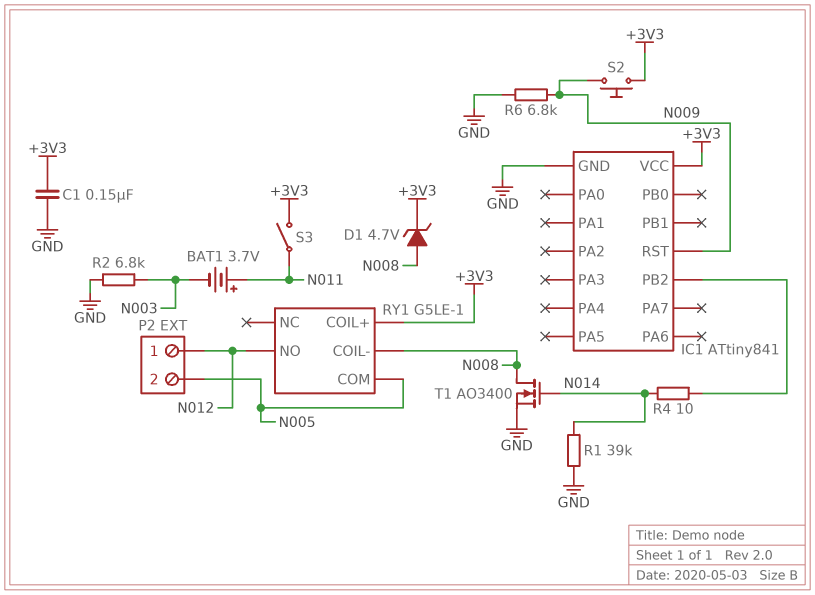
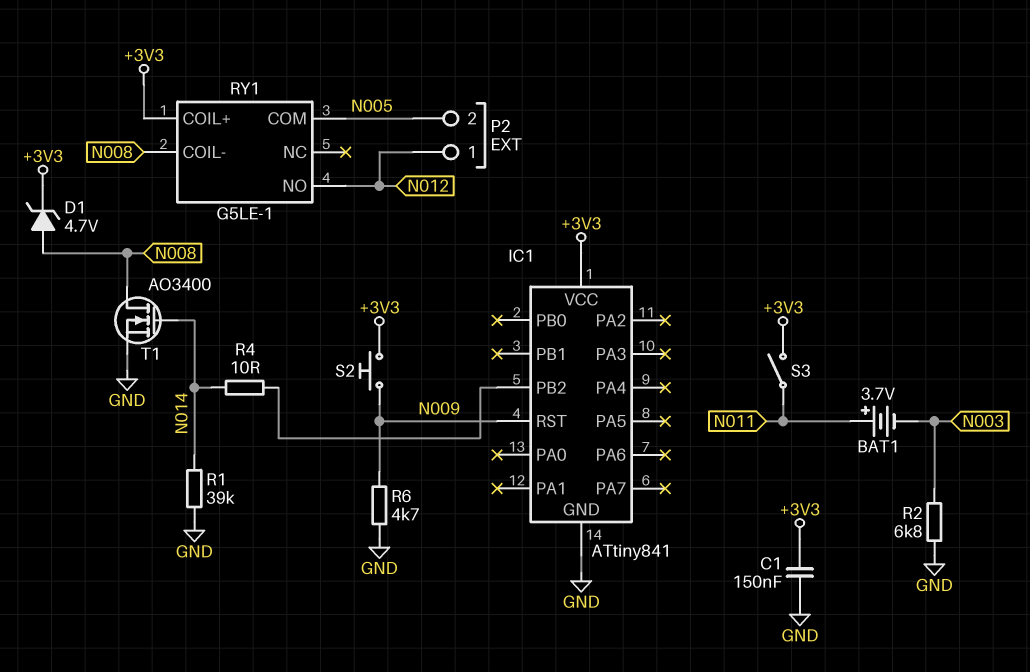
R6: 6.8k (GND, N009) -> 4.7k (GND, N009)

